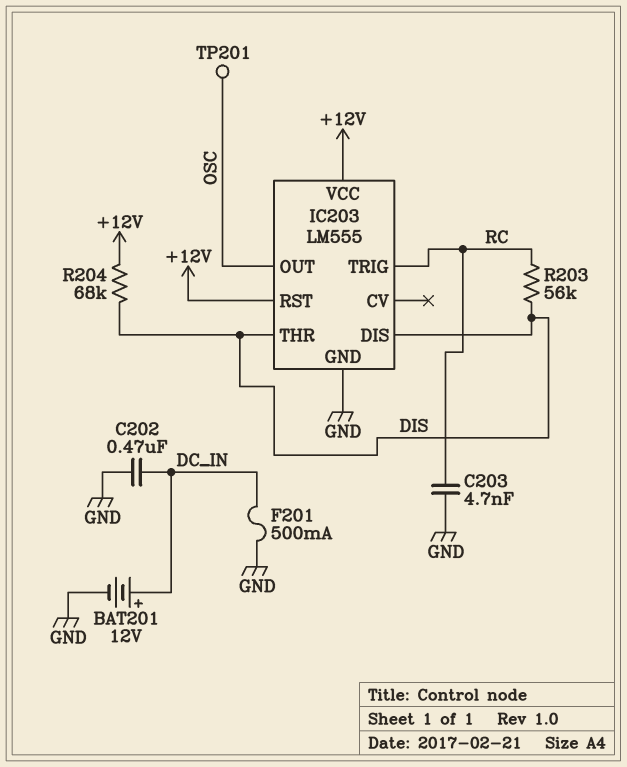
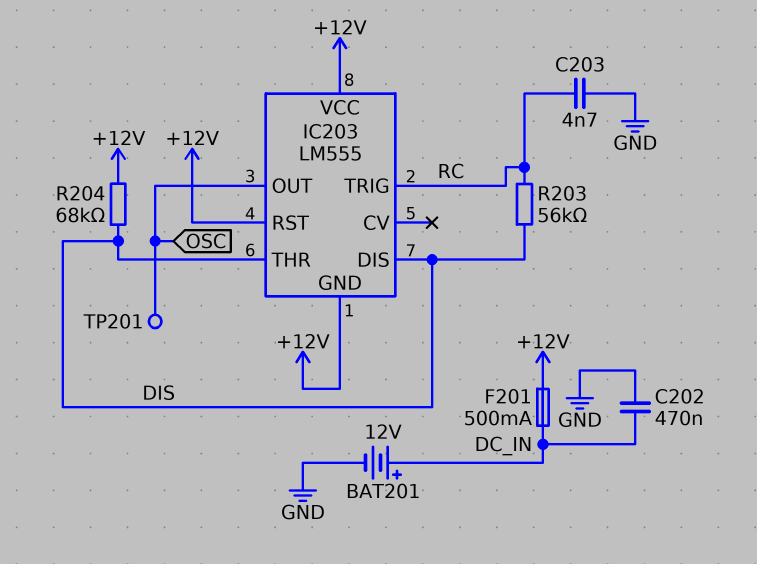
F201: 500mA (DC_IN, GND) -> 500mA (+12V, DC_IN)
IC203 pin GND: GND -> +12V

